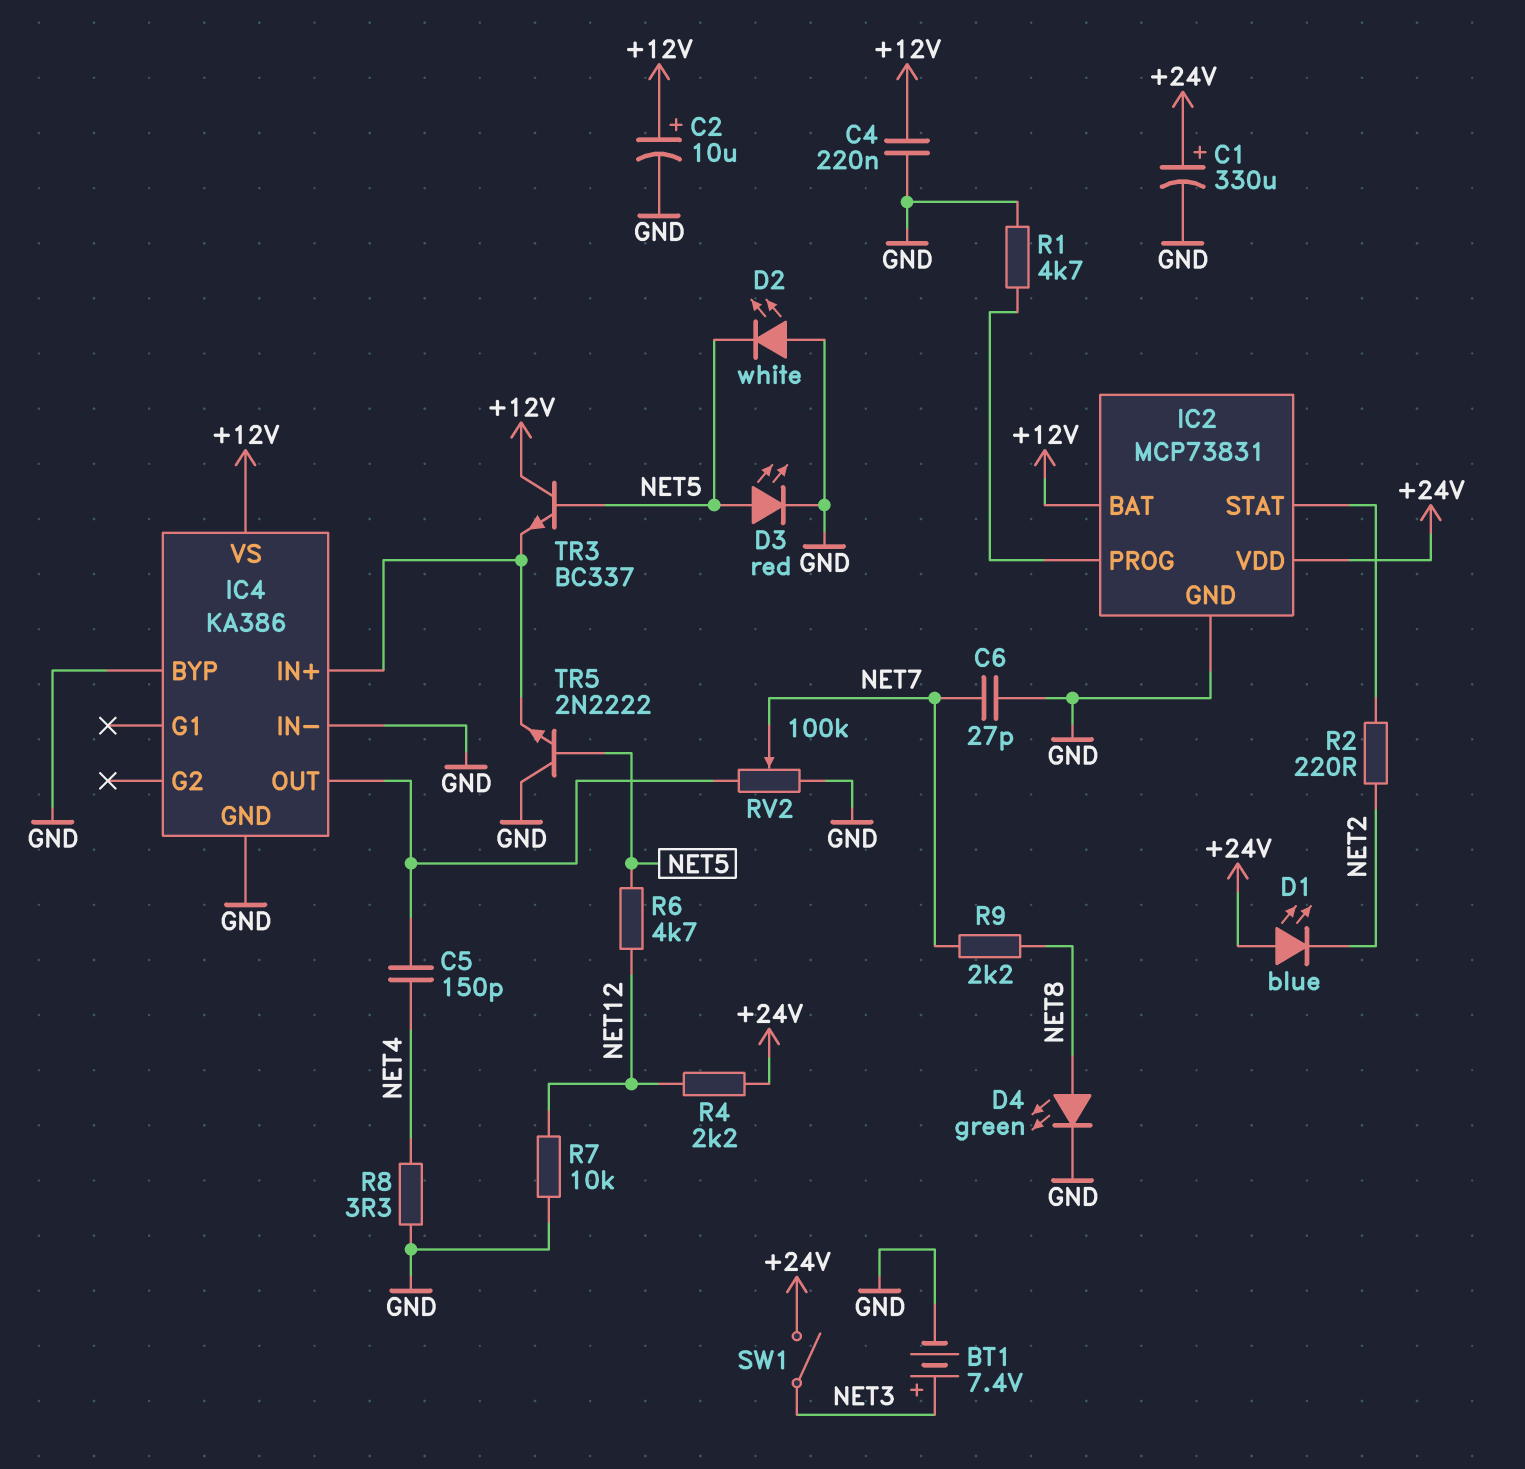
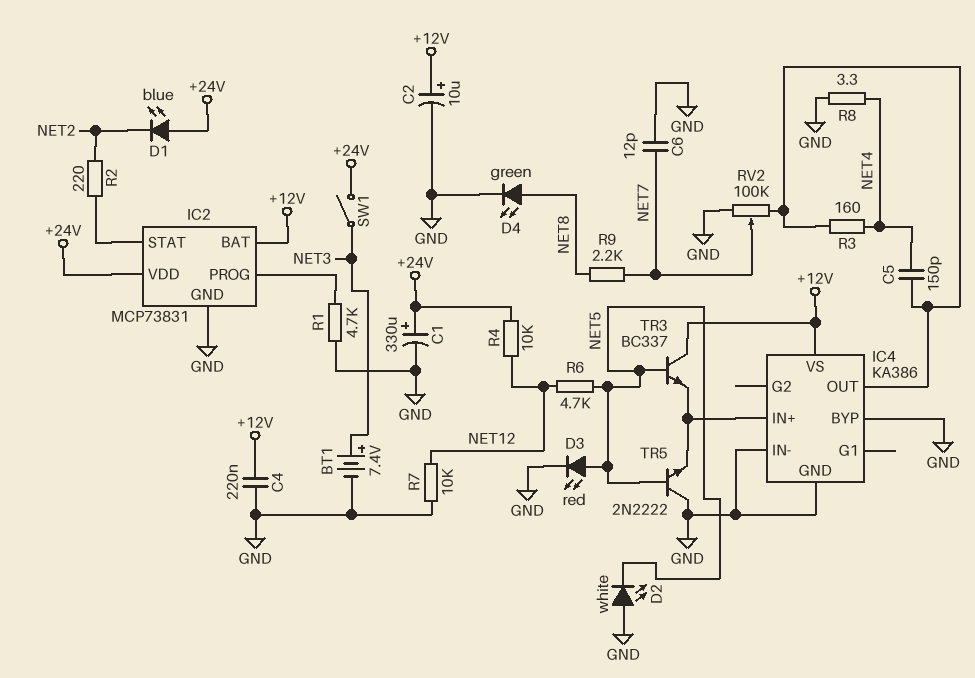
C6: 27pF (GND, NET7) -> 12pF (GND, NET7)
R3: none -> 160 (IC4/OUT, NET4)
R4: 2.2k (+24V, NET12) -> 10k (+24V, NET12)

